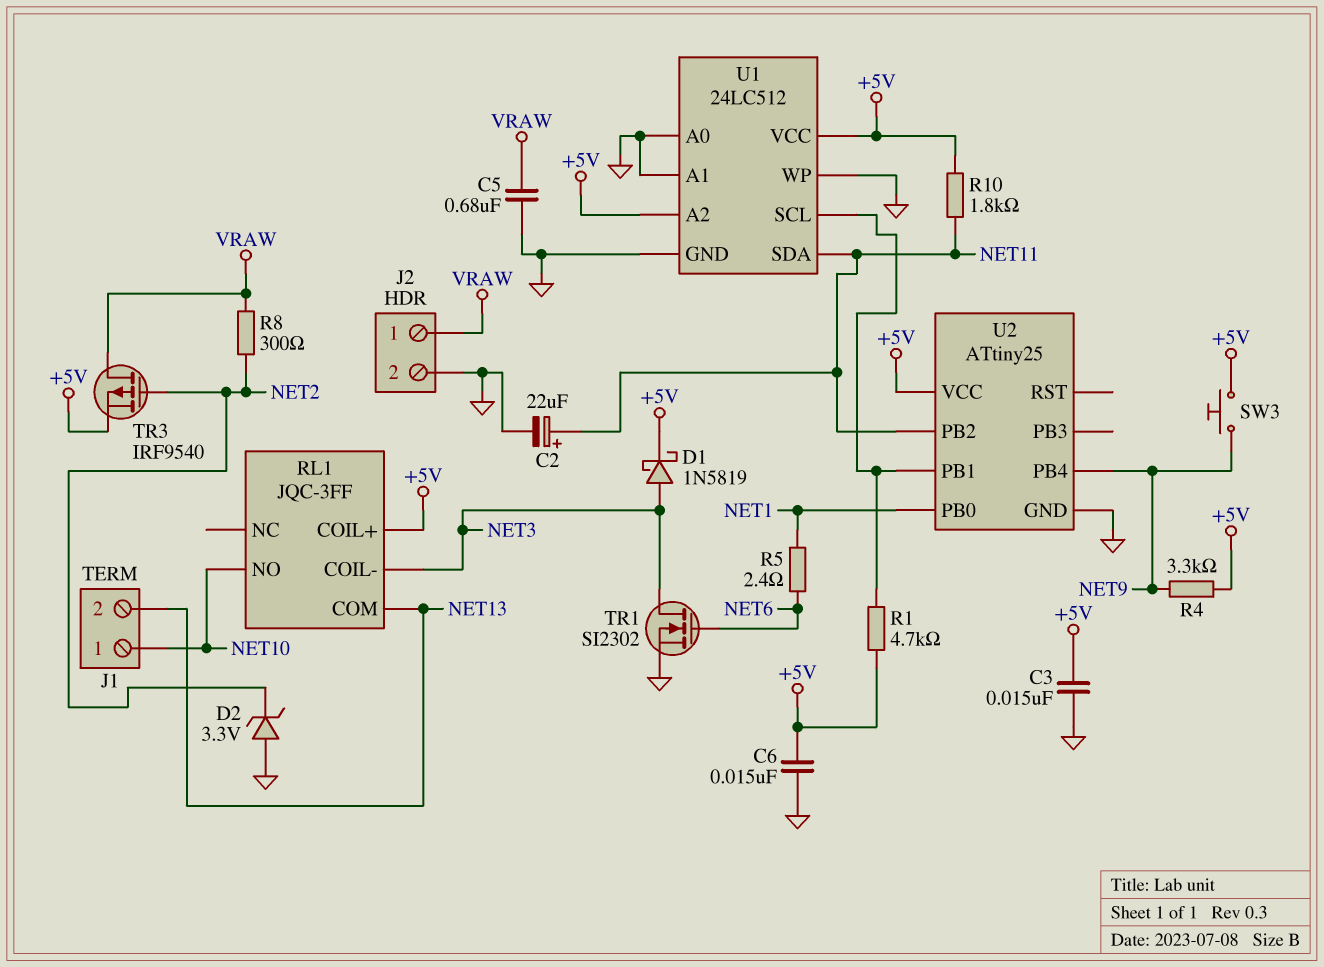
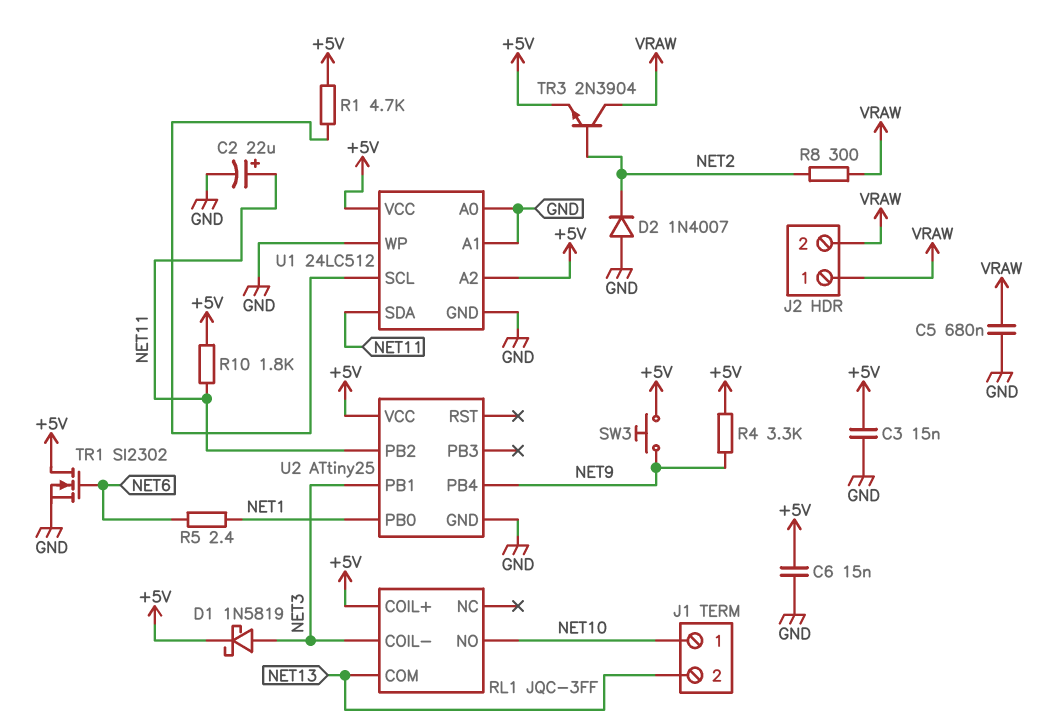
D2: zener 3.3V (A GND, K NET2) -> diode 1N4007 (A GND, K NET2)
J2 pin 2: GND -> VRAW
TR1: NMOS SI2302 (G NET6, D NET3, S GND) -> NMOS SI2302 (G NET6, D +5V, S GND)
TR3: PMOS IRF9540 (G NET2, D VRAW, S +5V) -> NPN 2N3904 (B NET2, C VRAW, E +5V)
U2 pin PB1: U1/SCL -> NET3

